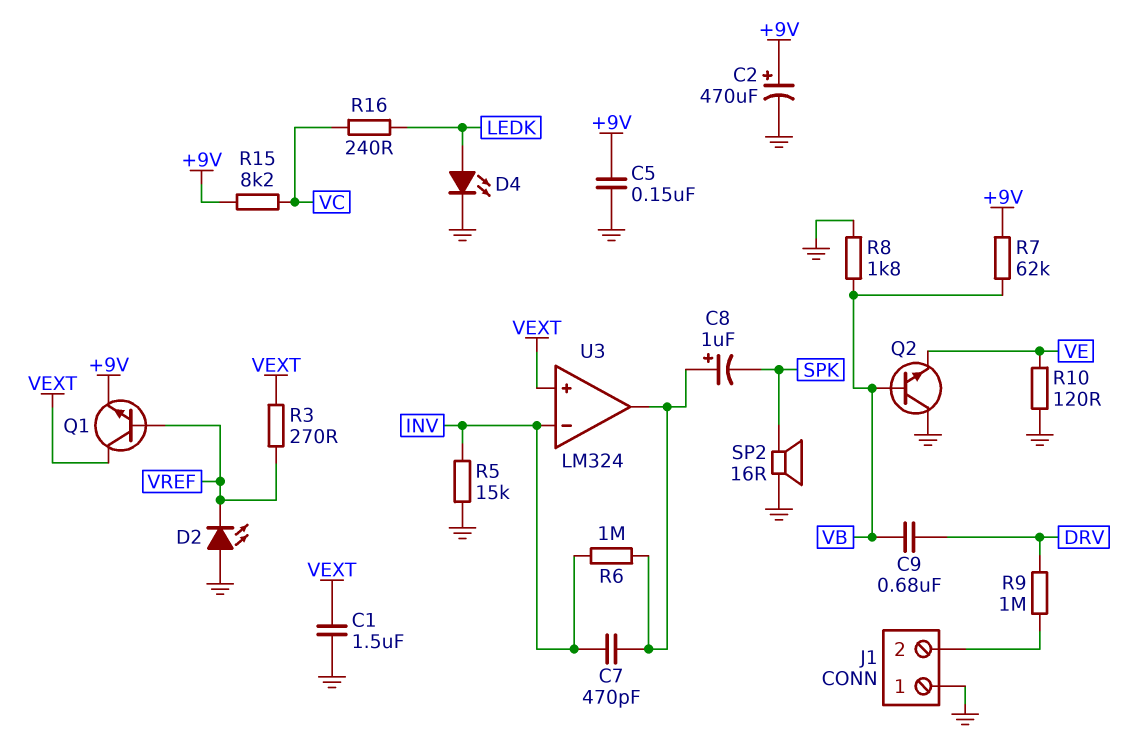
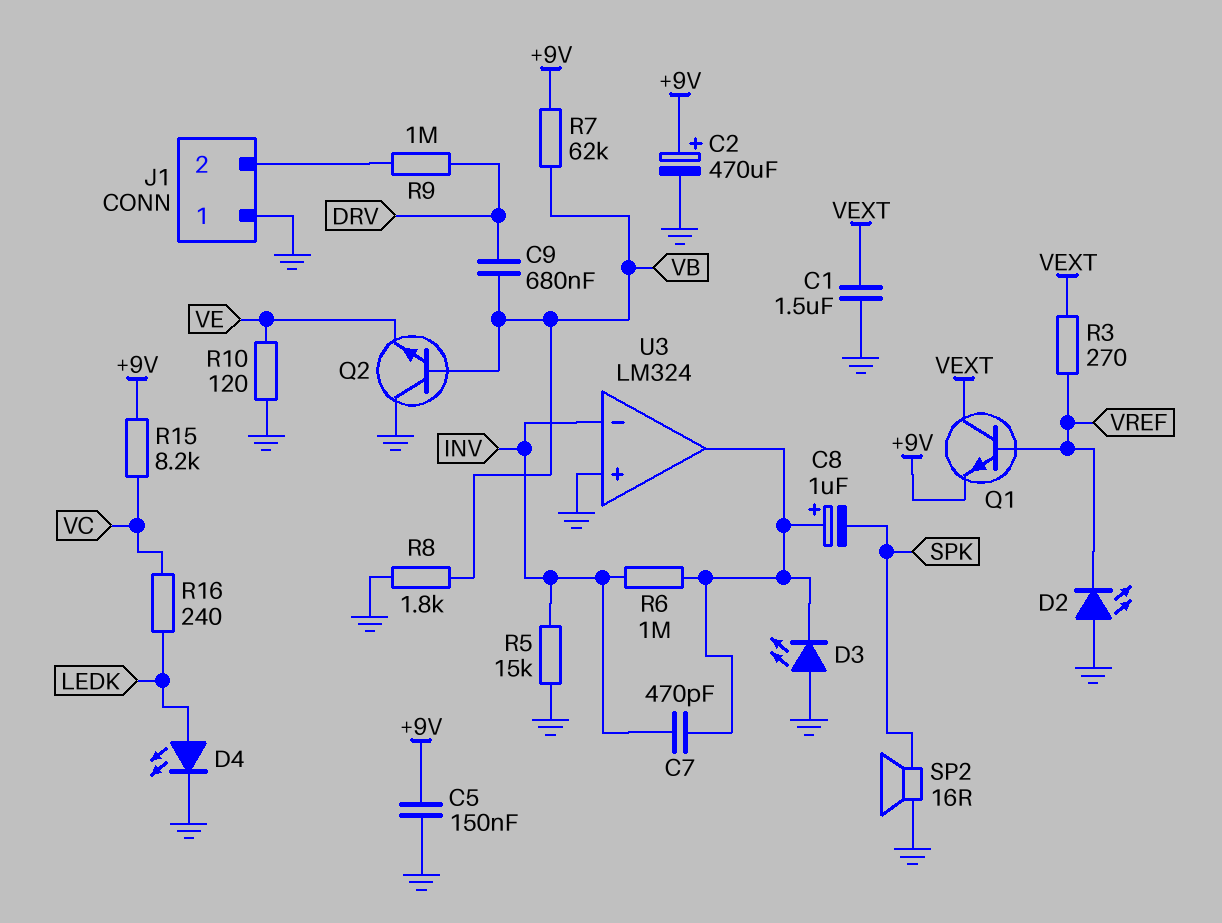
D3: none -> LED (A GND, K U3/out)
U3 pin in+: VEXT -> GND

